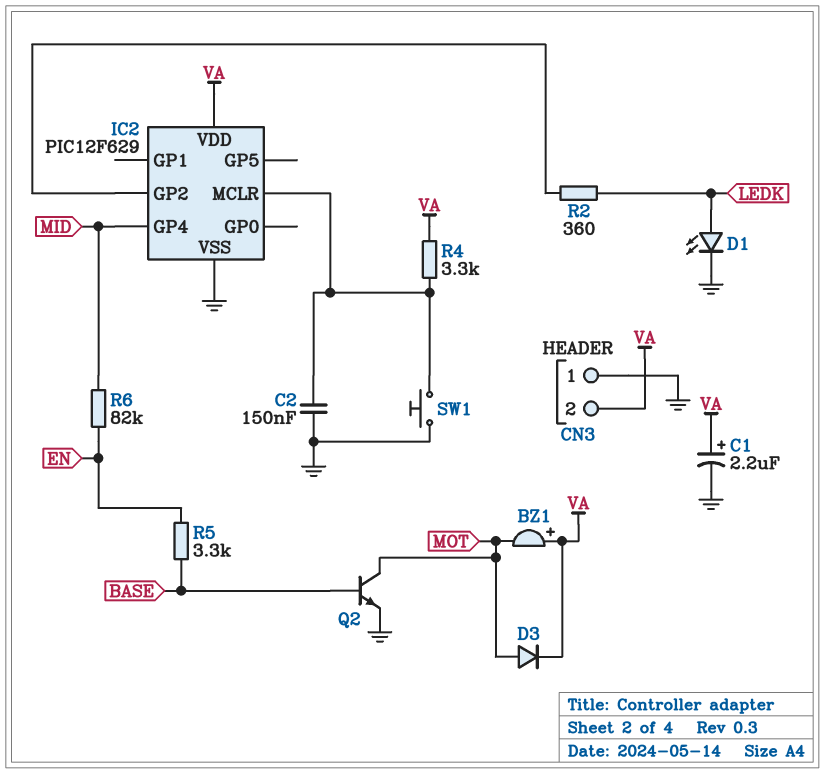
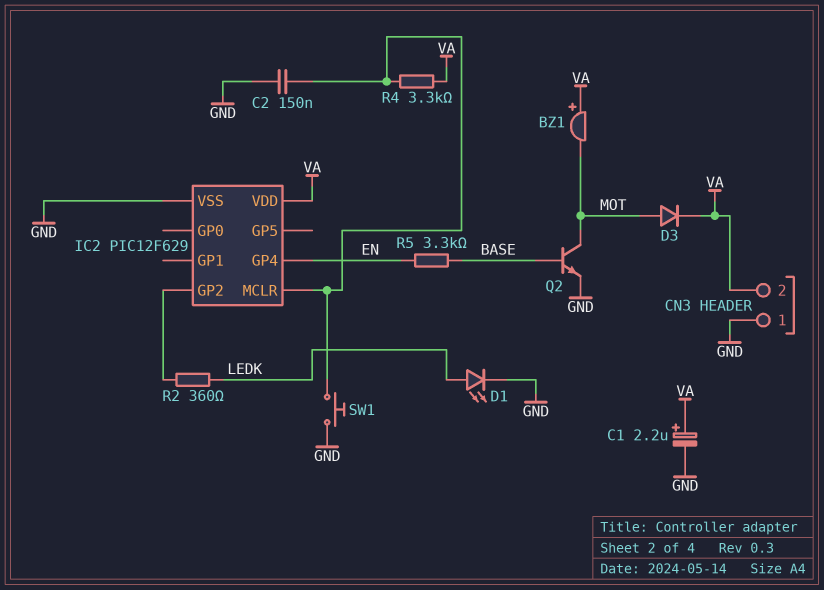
IC2 pin GP4: MID -> EN
R6: 82k (EN, MID) -> none

